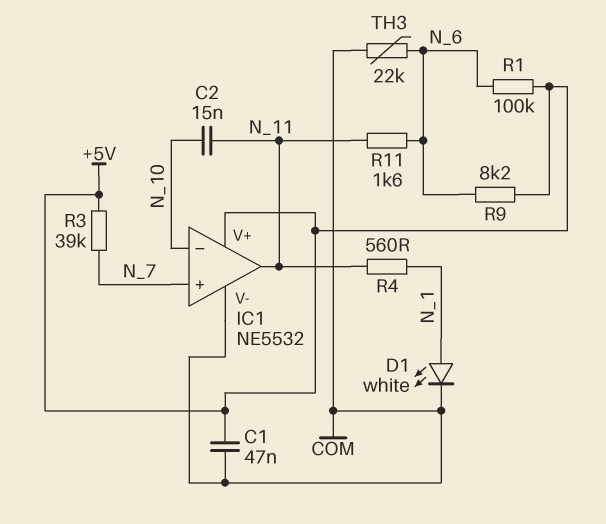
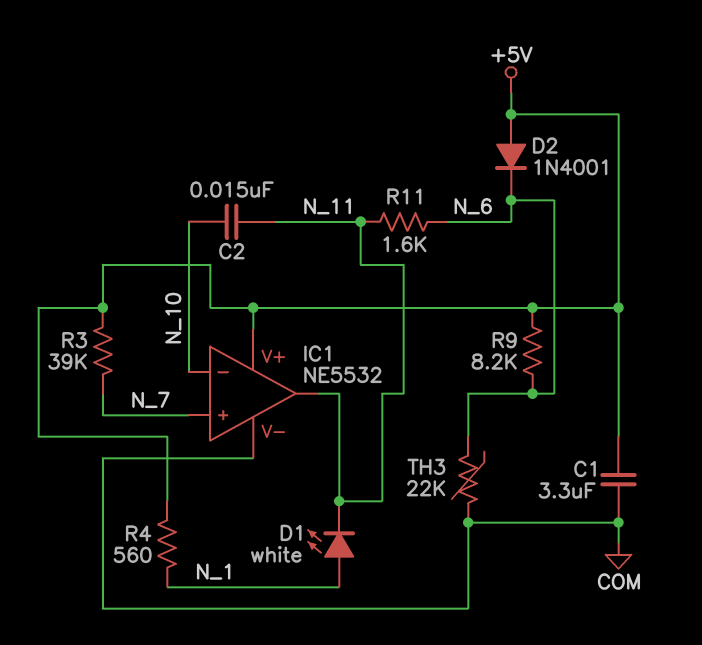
C1: 47nF (+5V, COM) -> 3.3uF (+5V, COM)
D1: LED white (A N_1, K COM) -> LED white (A N_1, K N_11)
D2: none -> diode 1N4001 (A +5V, K N_6)
R1: 100k (+5V, N_6) -> none
R4: 560 (N_1, N_11) -> 560 (+5V, N_1)

